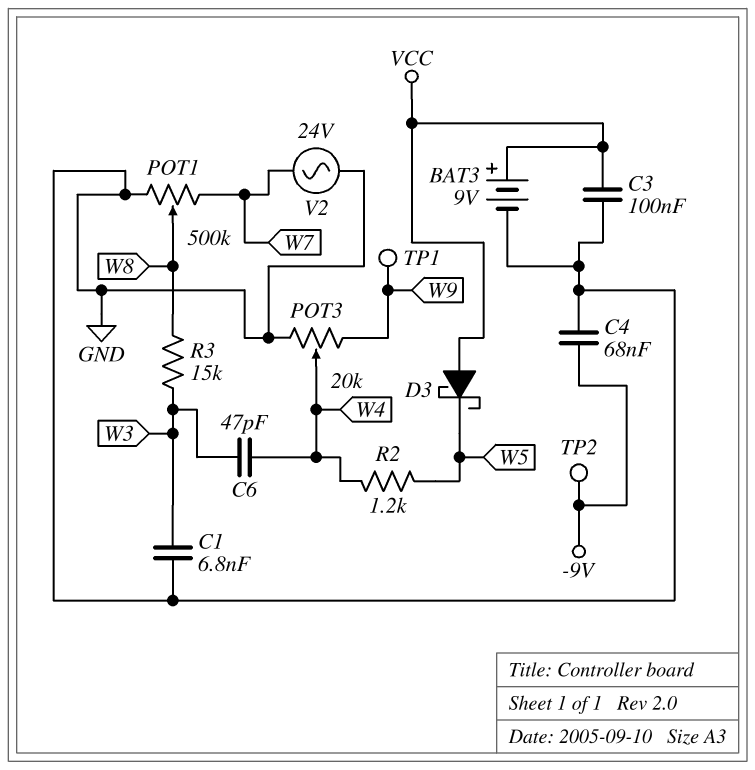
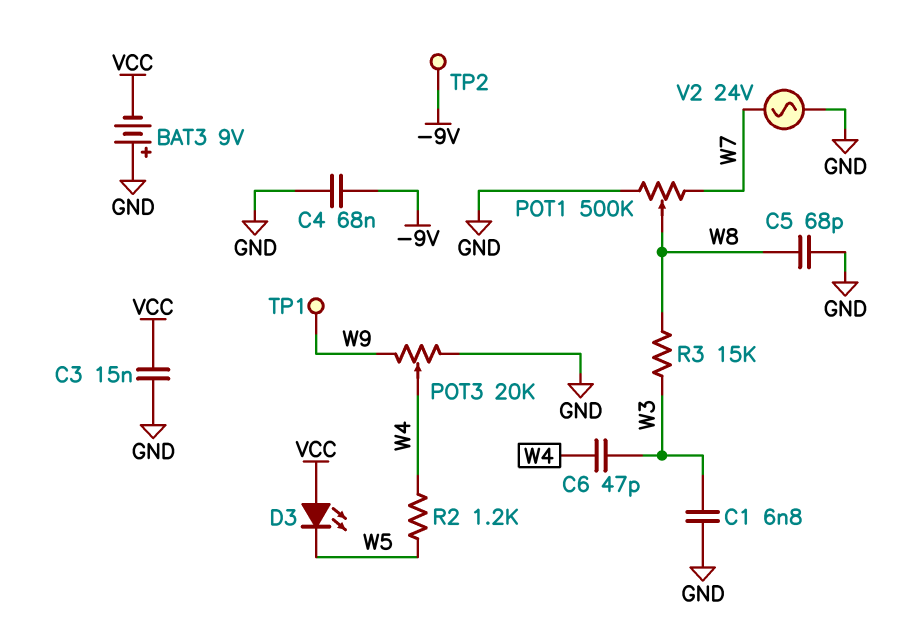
BAT3: 9V (plus VCC, minus GND) -> 9V (plus GND, minus VCC)
C3: 100nF (GND, VCC) -> 15nF (GND, VCC)
C5: none -> 68pF (GND, W8)
D3: schottky (A VCC, K W5) -> LED (A VCC, K W5)

